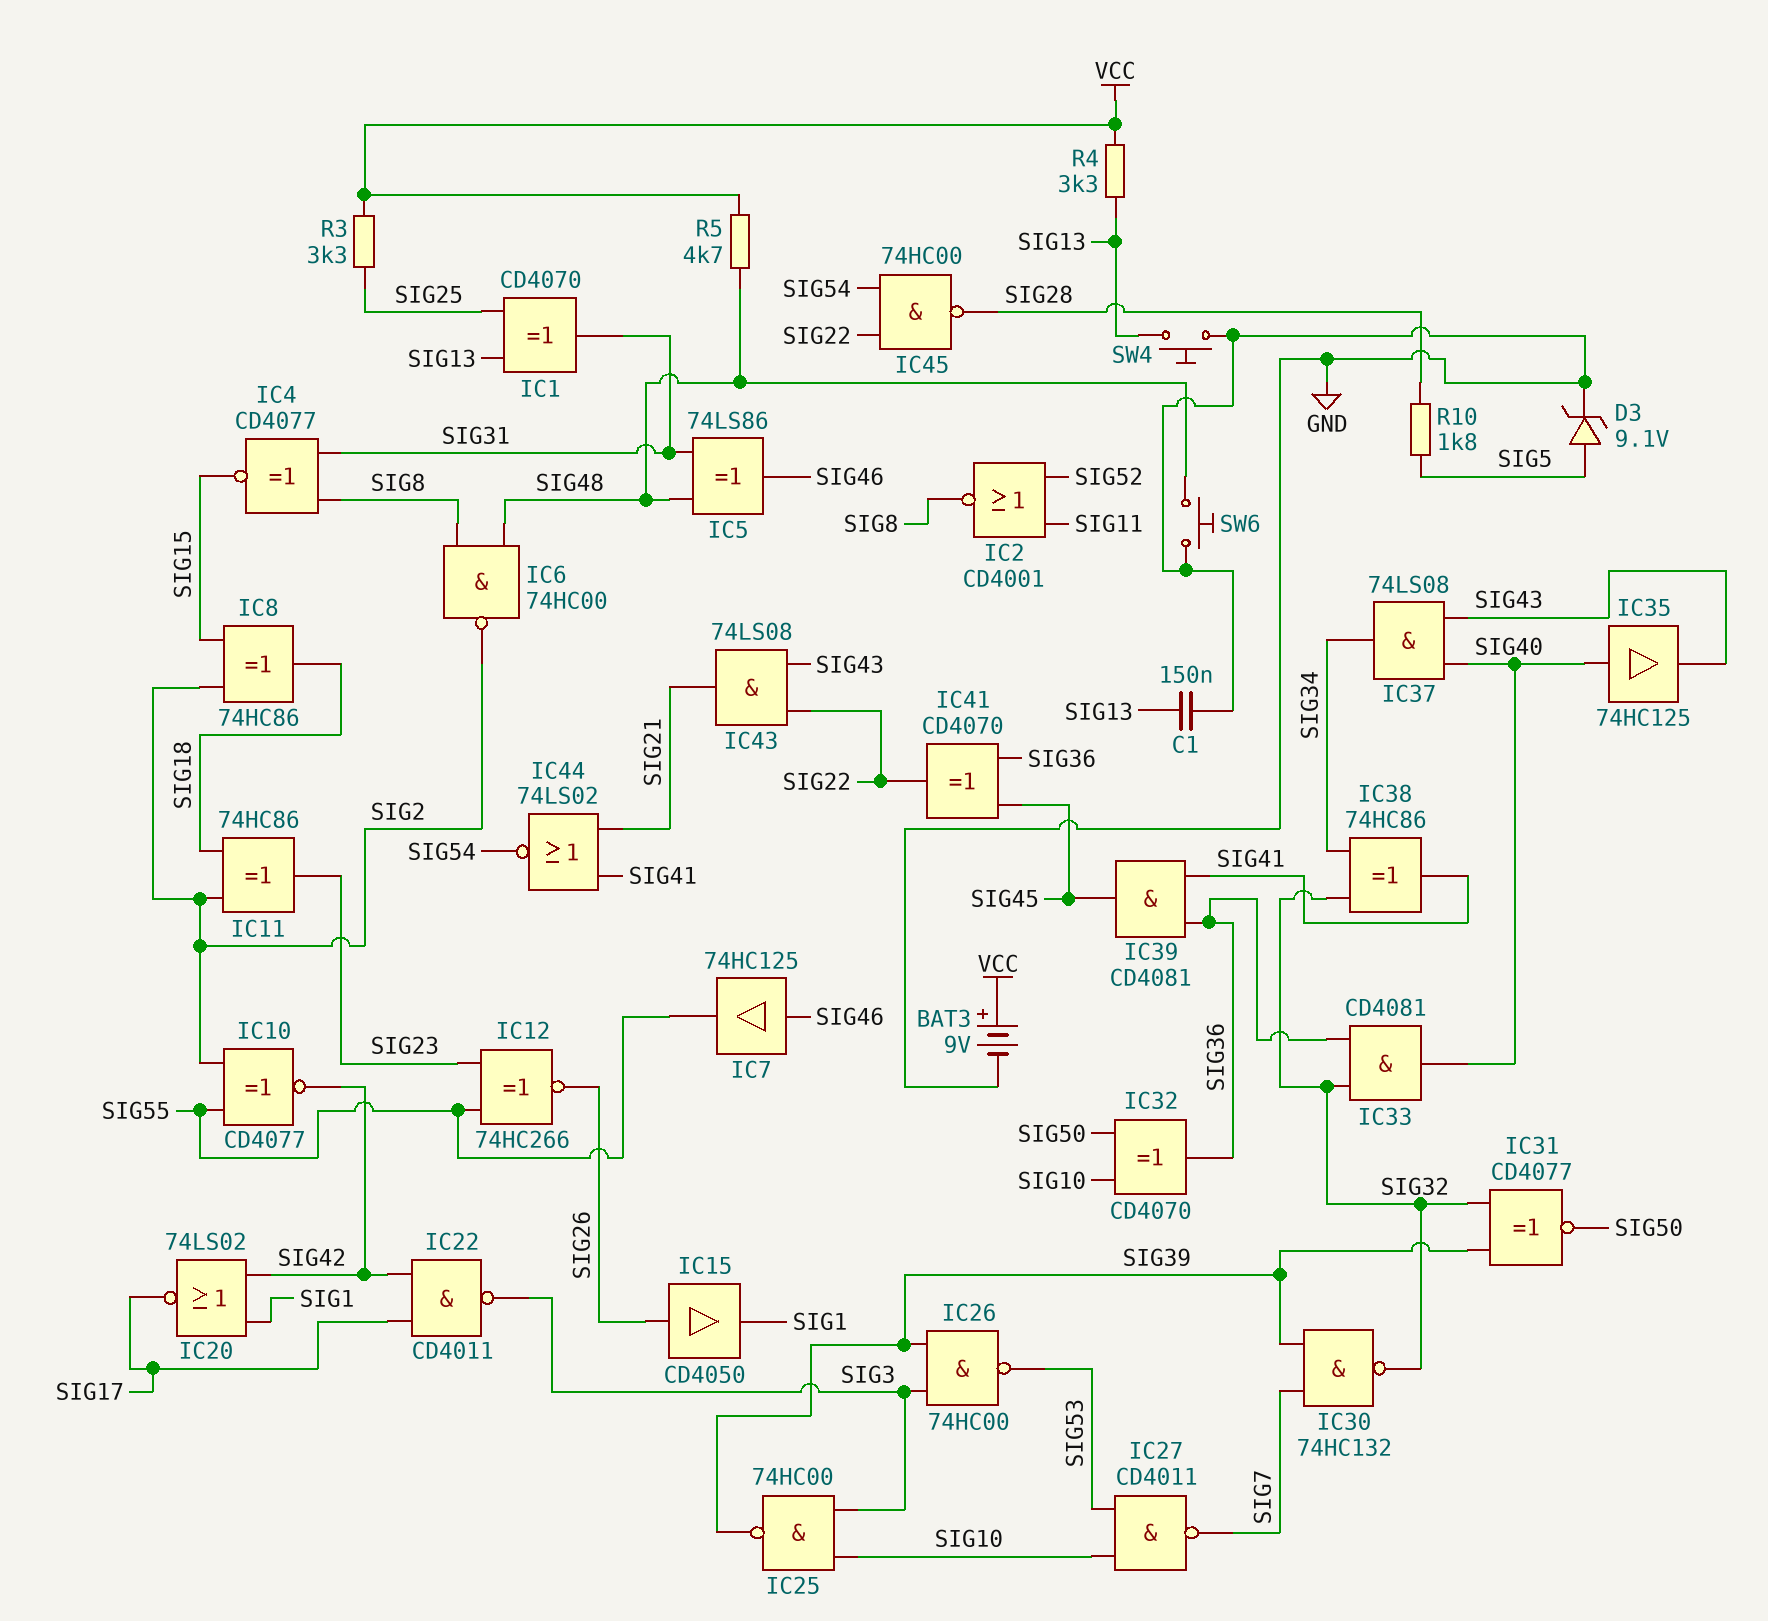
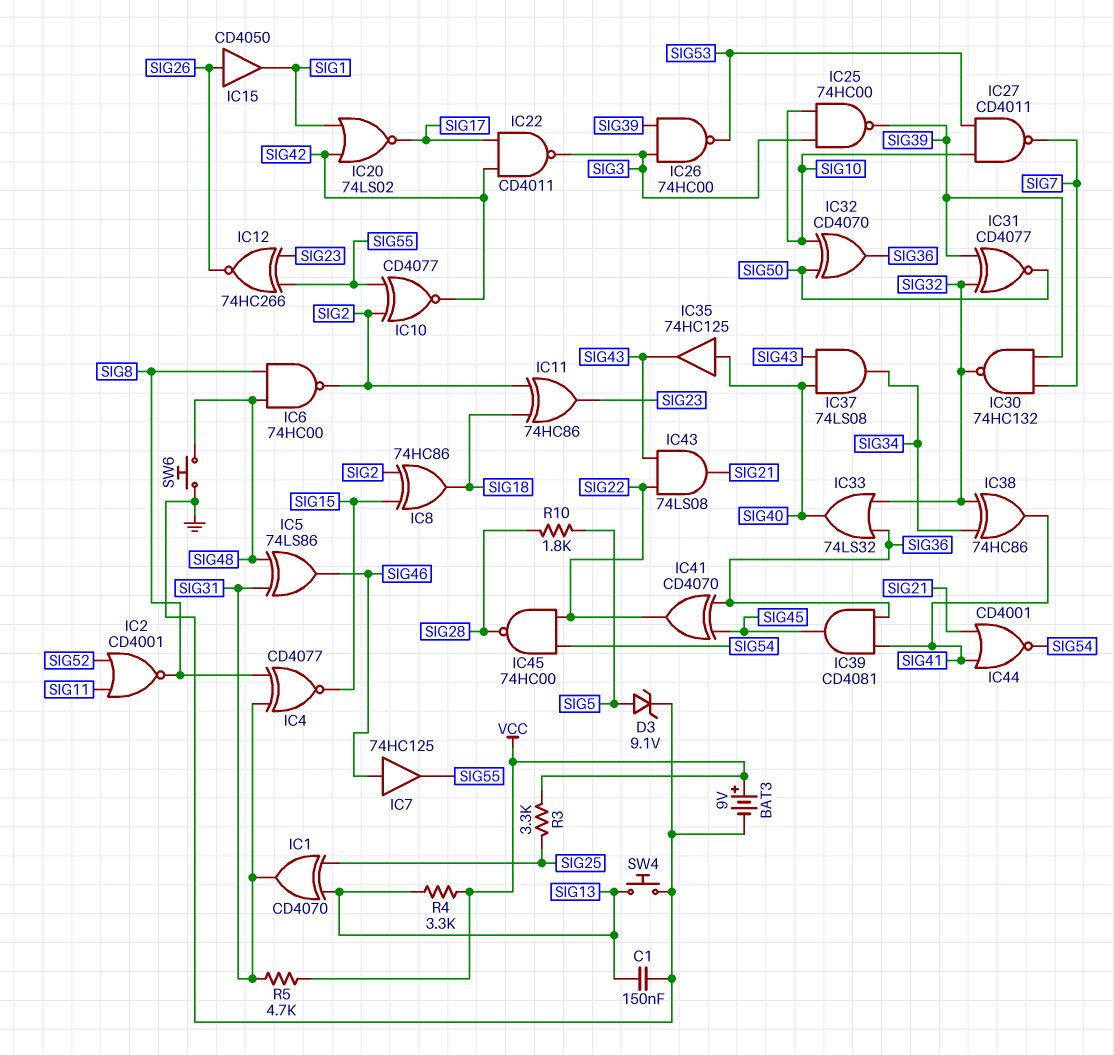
IC33: AND CD4081 (in SIG32, in SIG36, out SIG40) -> OR 74LS32 (in SIG32, in SIG36, out SIG40)
IC44: NOR 74LS02 (in SIG21, in SIG41, out SIG54) -> NOR CD4001 (in SIG21, in SIG41, out SIG54)
R5: 4.7k (SIG48, VCC) -> 4.7k (SIG31, VCC)

